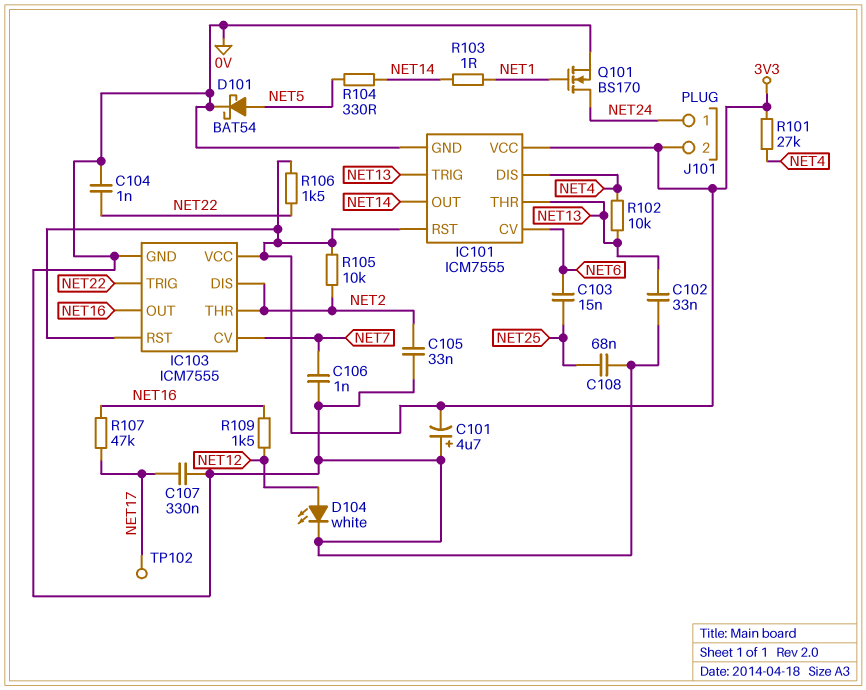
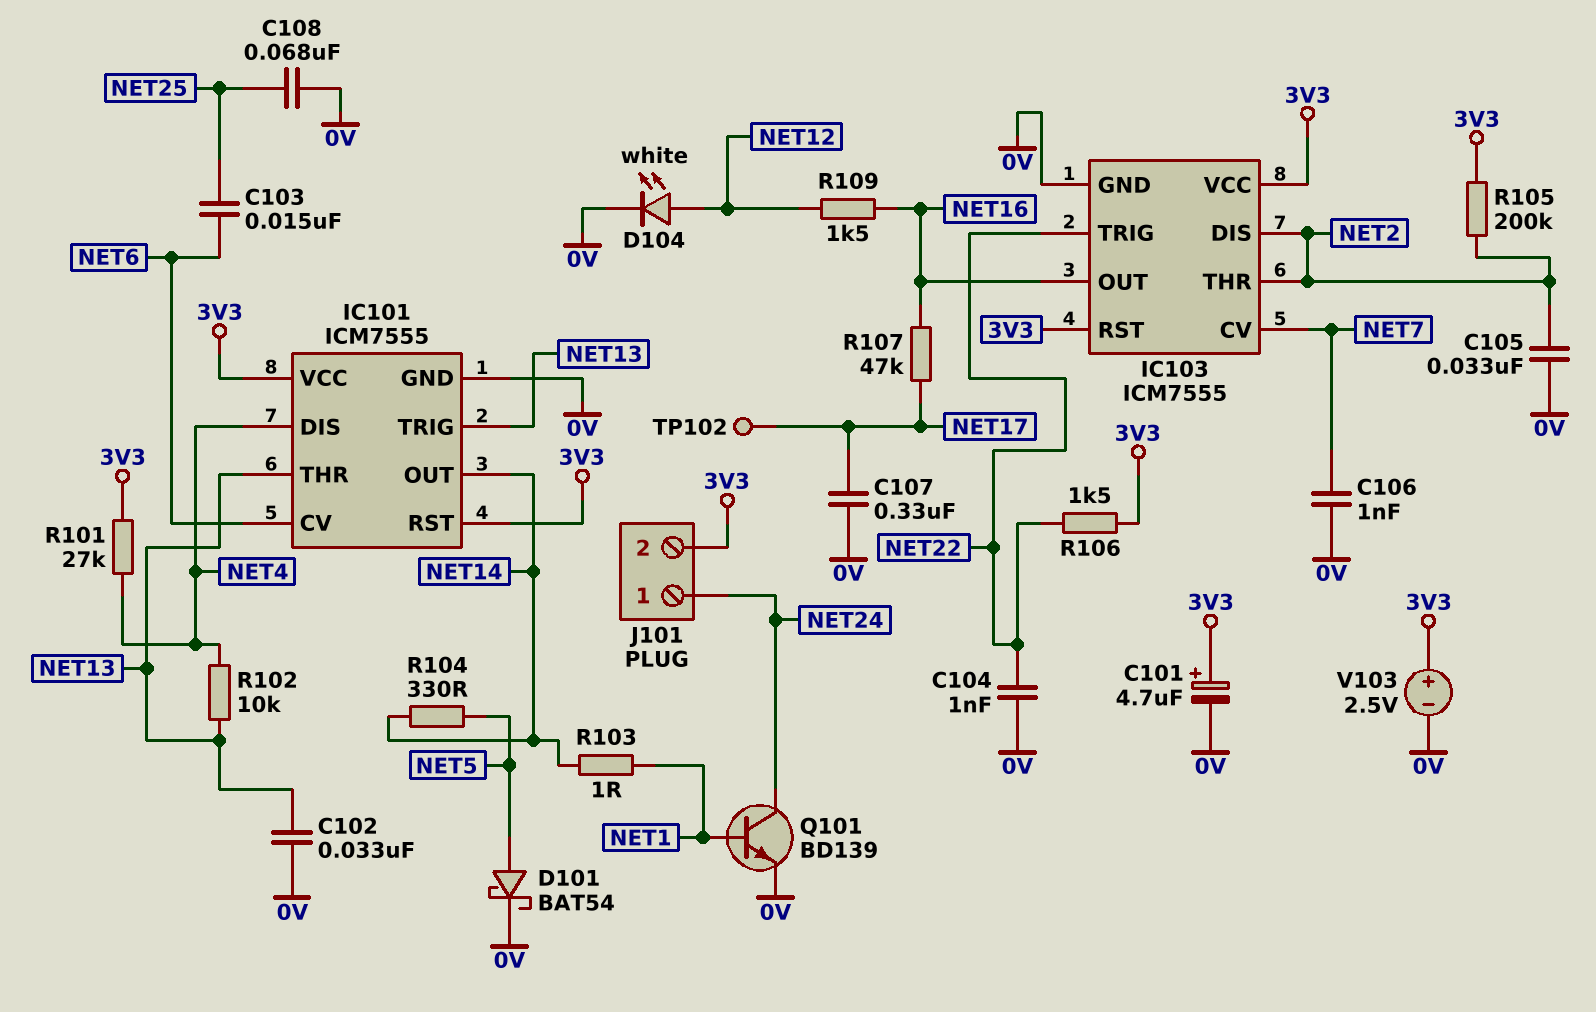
C101: 4.7uF (plus 0V, minus 3V3) -> 4.7uF (plus 3V3, minus 0V)
Q101: NMOS BS170 (G NET1, D NET24, S 0V) -> NPN BD139 (B NET1, C NET24, E 0V)
R105: 10k (3V3, NET2) -> 200k (3V3, NET2)
V103: none -> 2.5V (plus 3V3, minus 0V)

